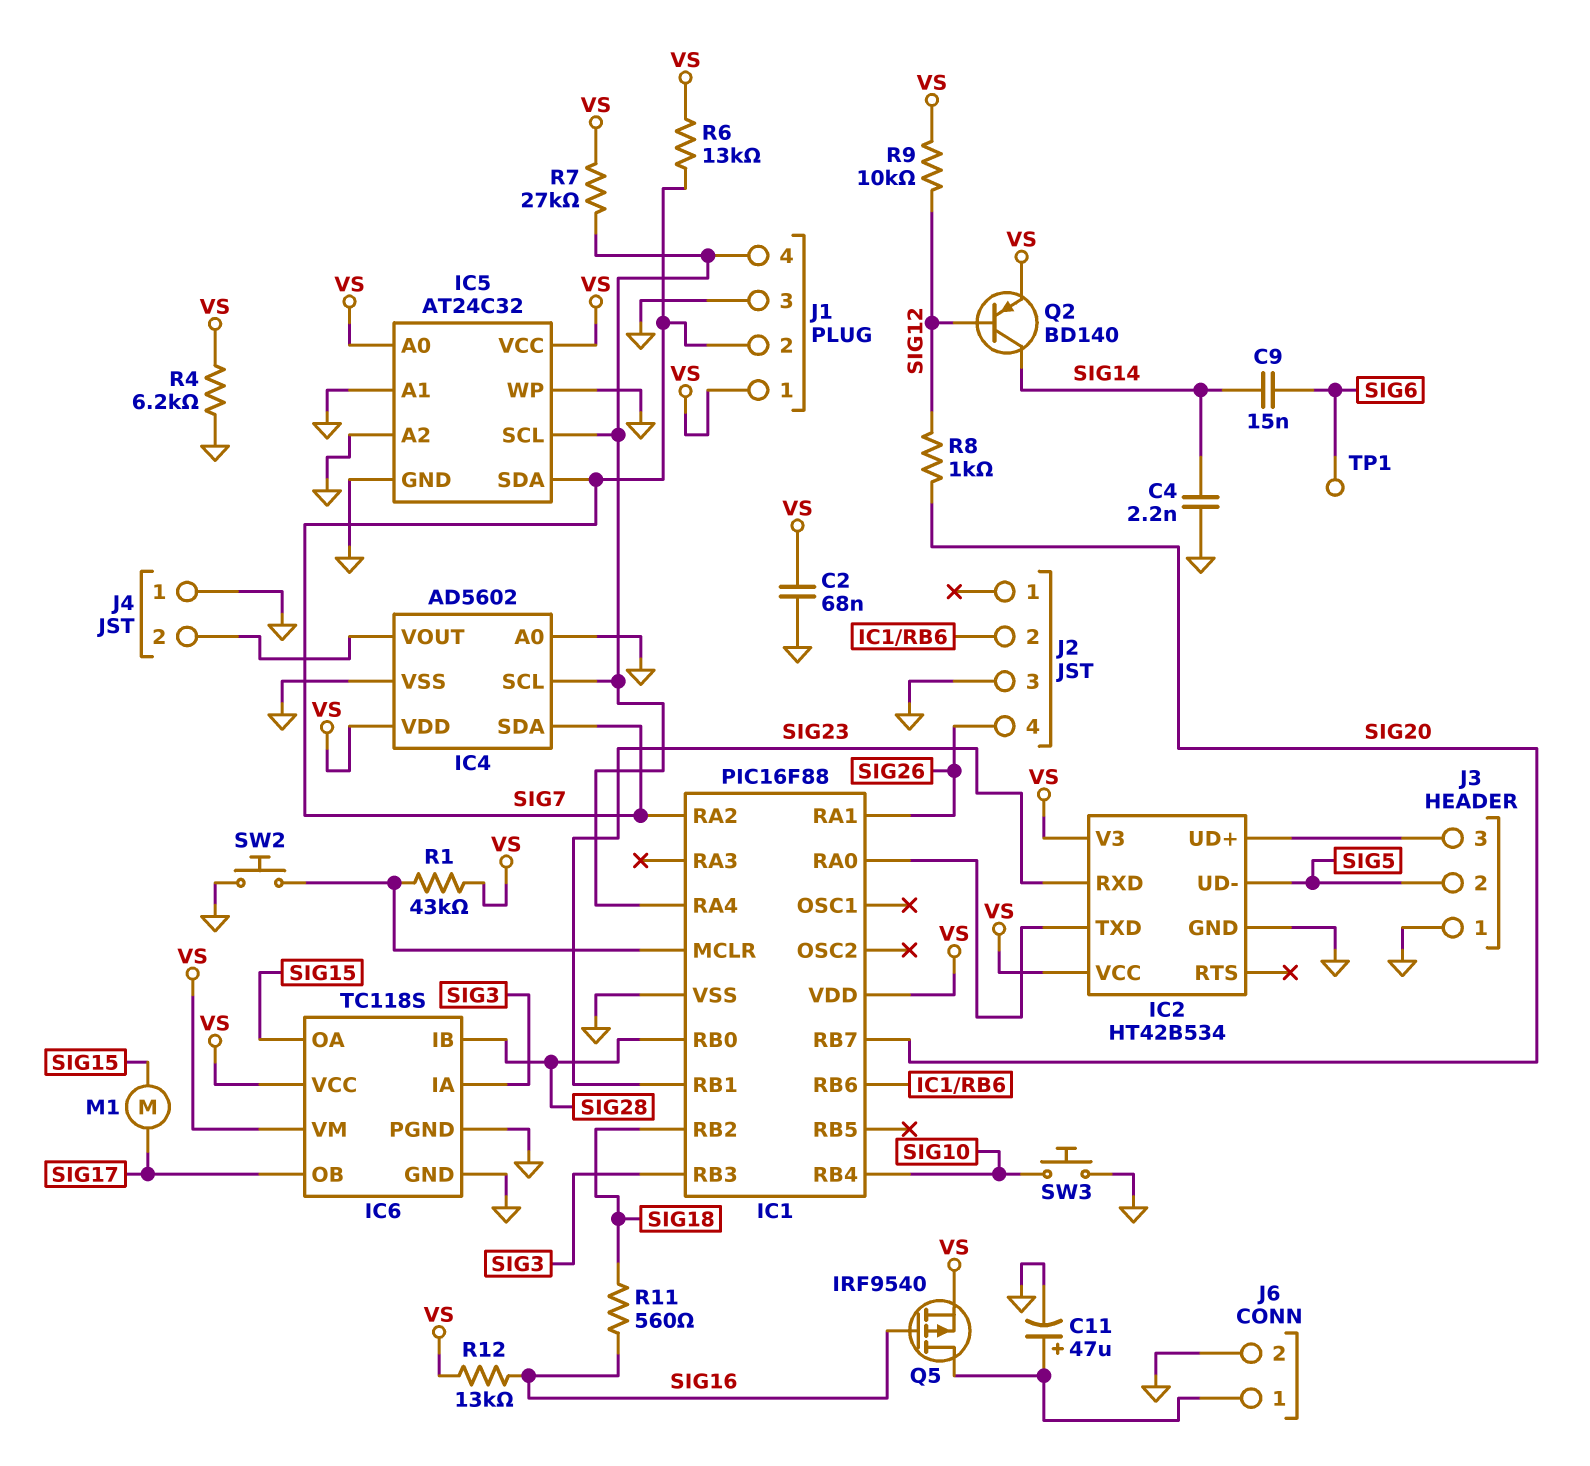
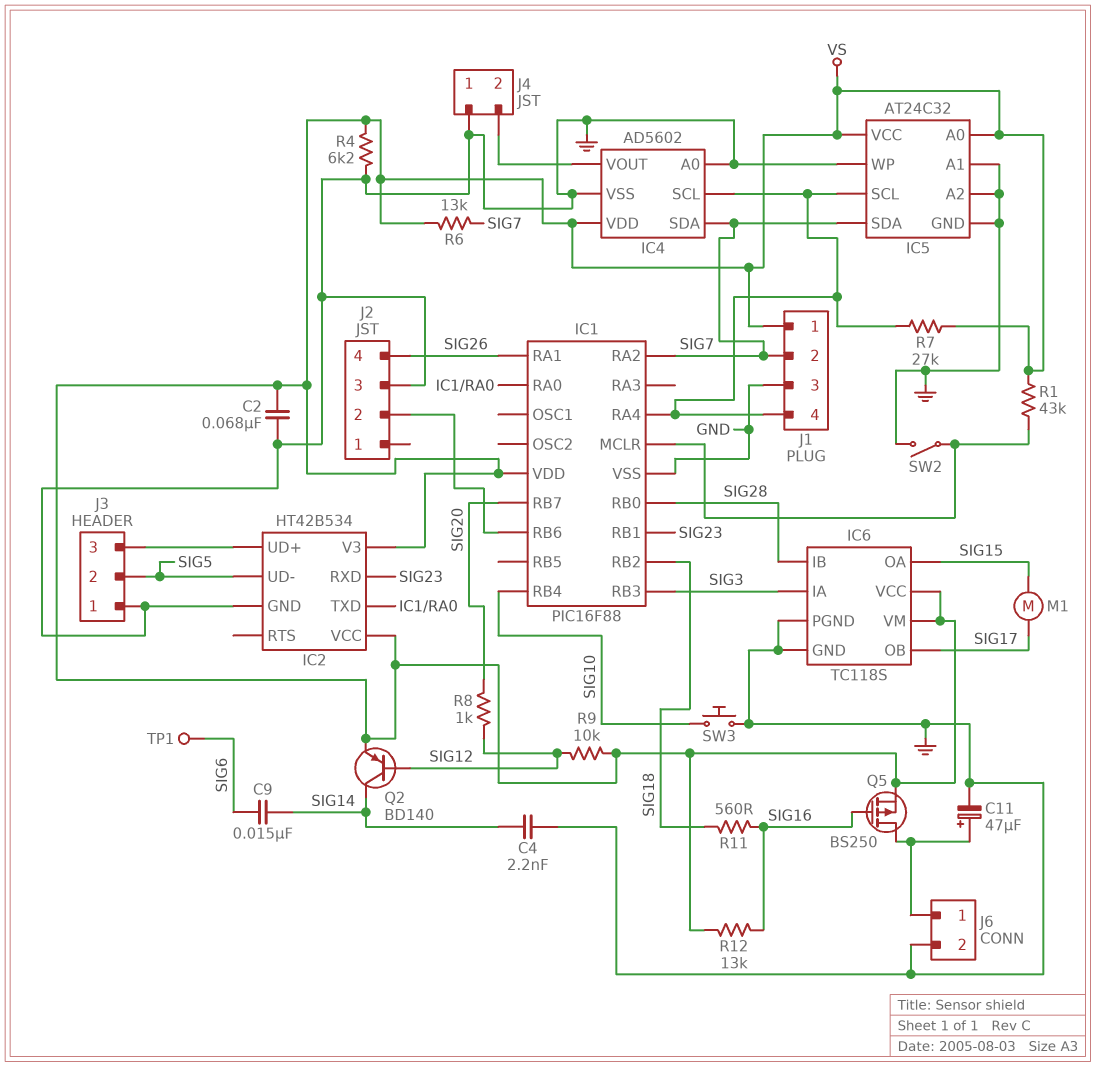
Q5: PMOS IRF9540 (G SIG16, D J6/1, S VS) -> PMOS BS250 (G SIG16, D J6/1, S VS)
SW2: button (GND, IC1/MCLR) -> switch (GND, IC1/MCLR)

